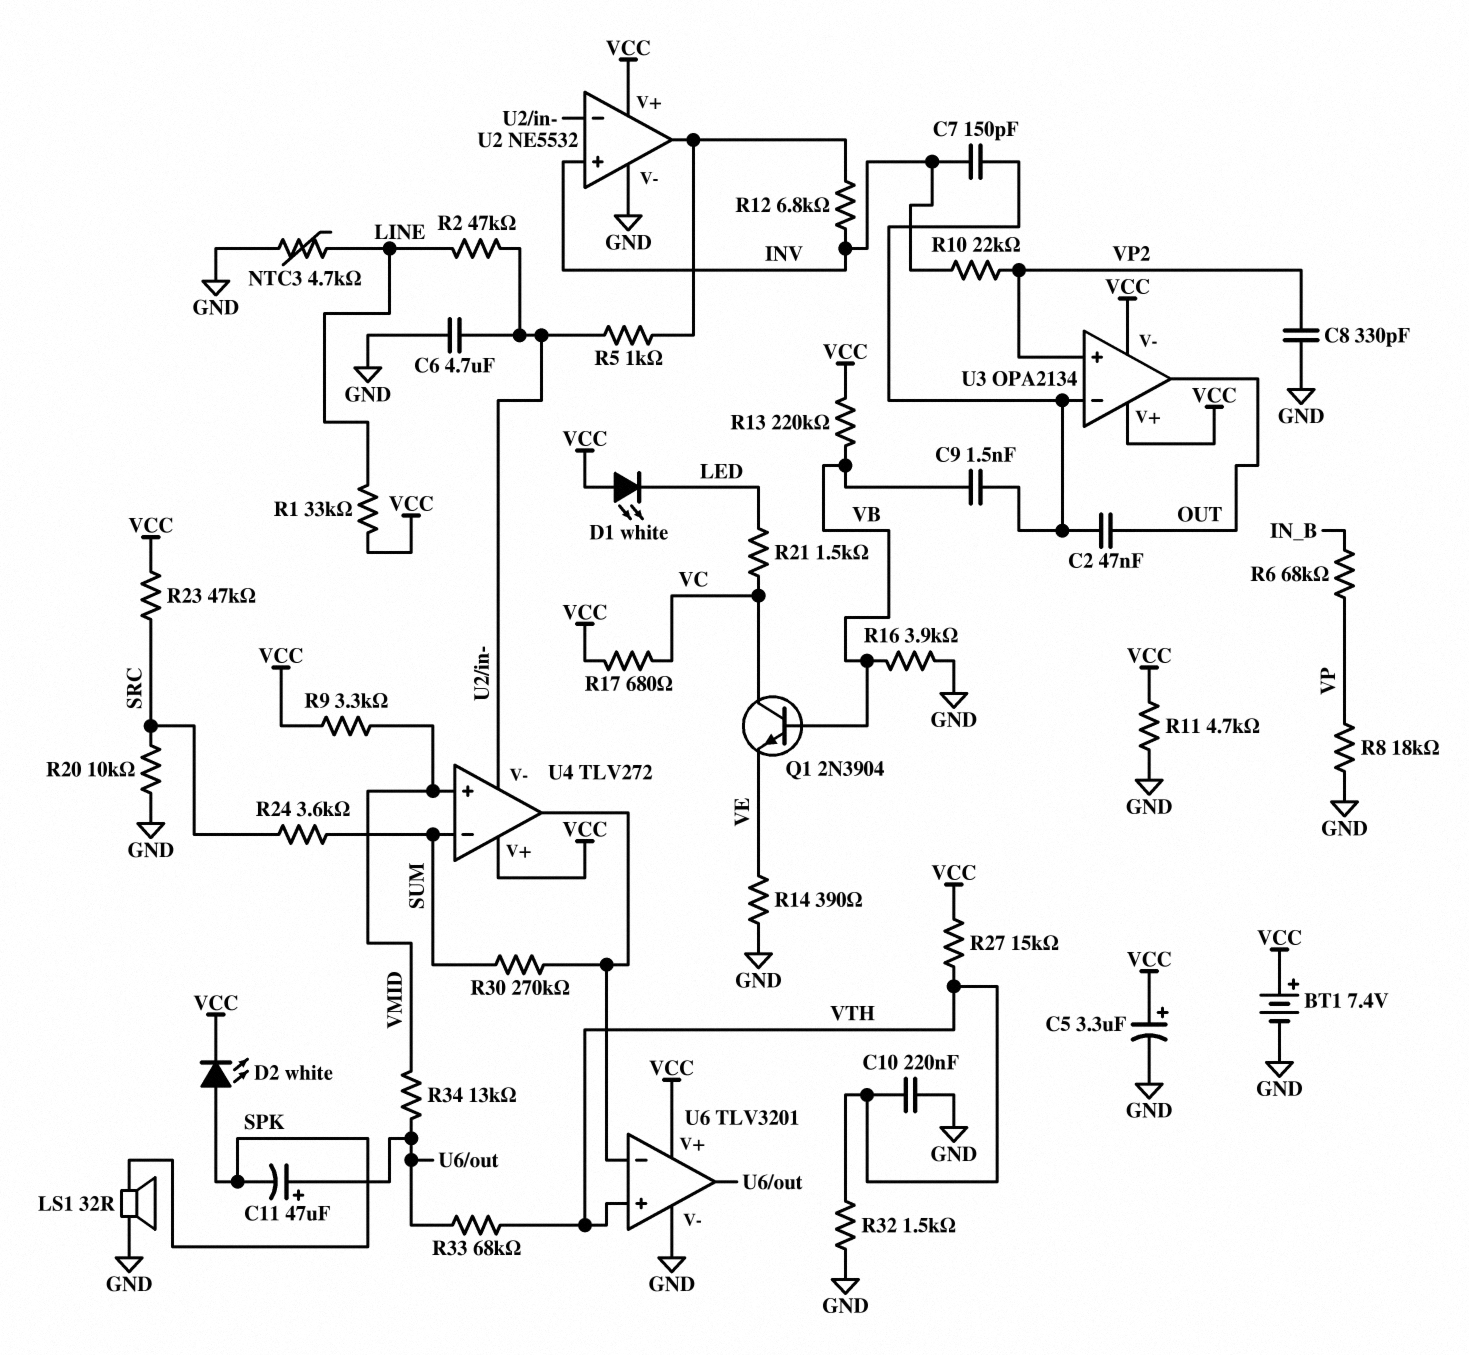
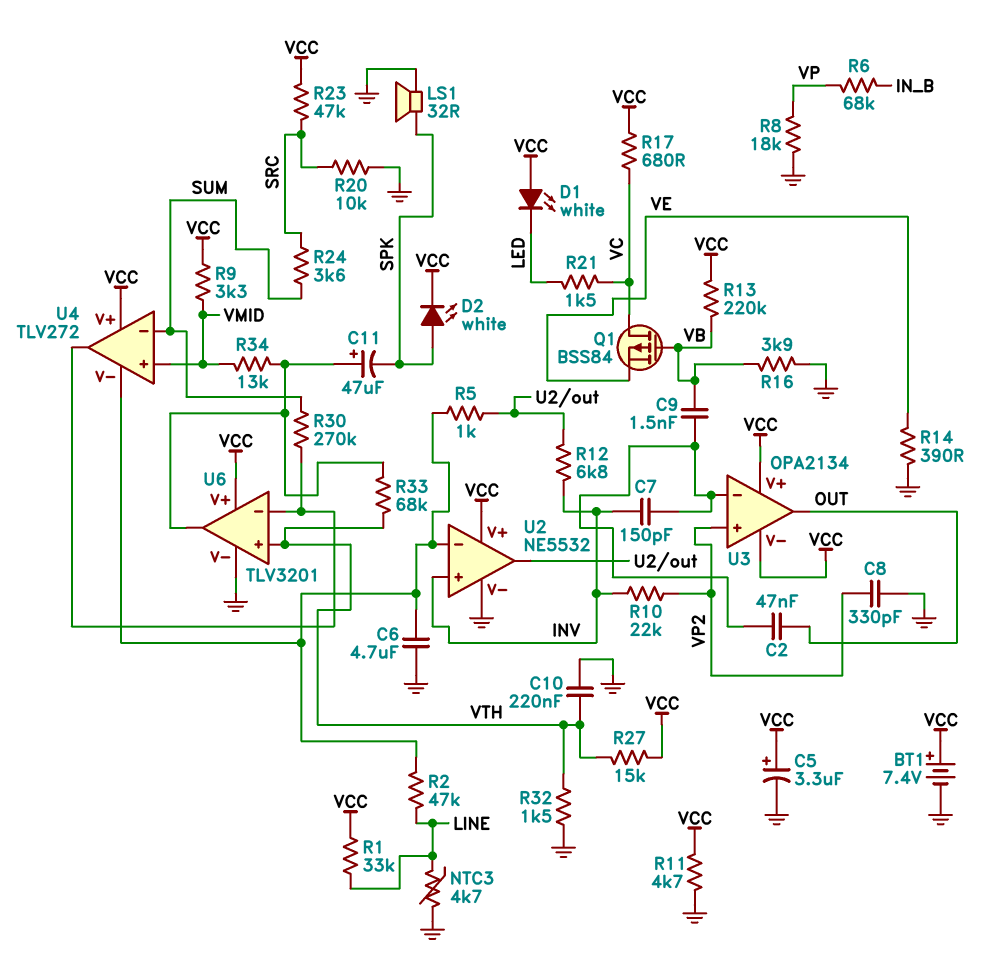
Q1: NPN 2N3904 (B VB, C VC, E VE) -> PMOS BSS84 (G VB, D VC, S VE)

